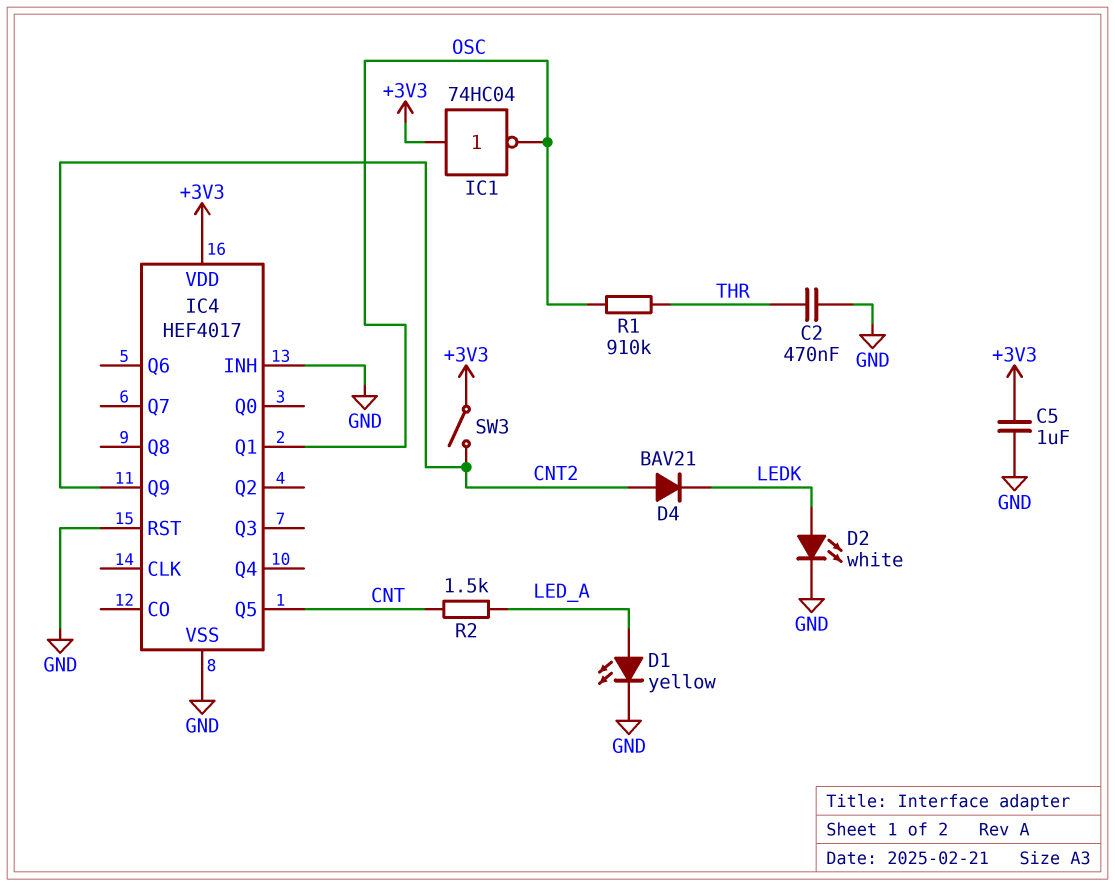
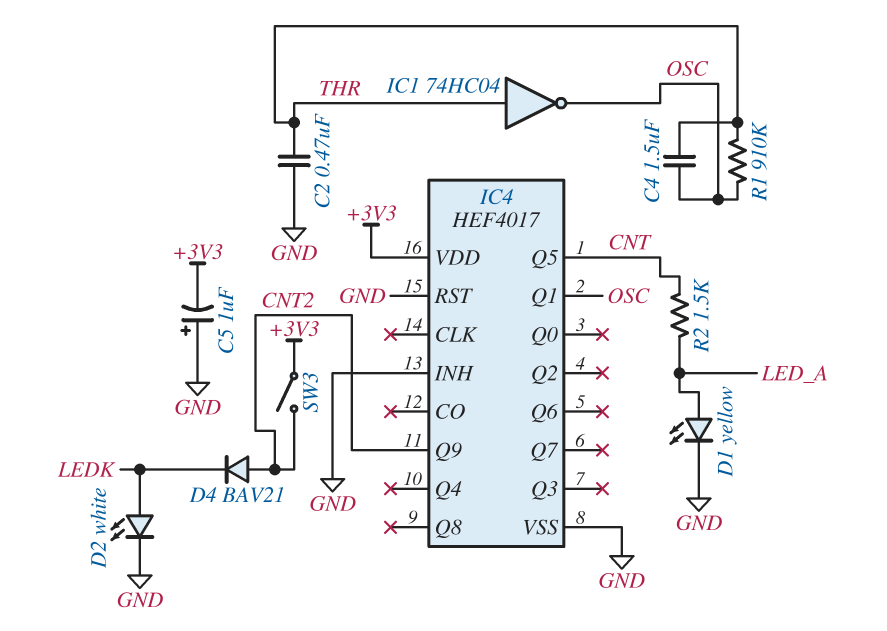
C4: none -> 1.5uF (OSC, THR)
C5: 1uF (+3V3, GND) -> 1uF (plus GND, minus +3V3)
IC1: NOT 74HC04 (in +3V3, out OSC) -> NOT 74HC04 (in THR, out OSC)

